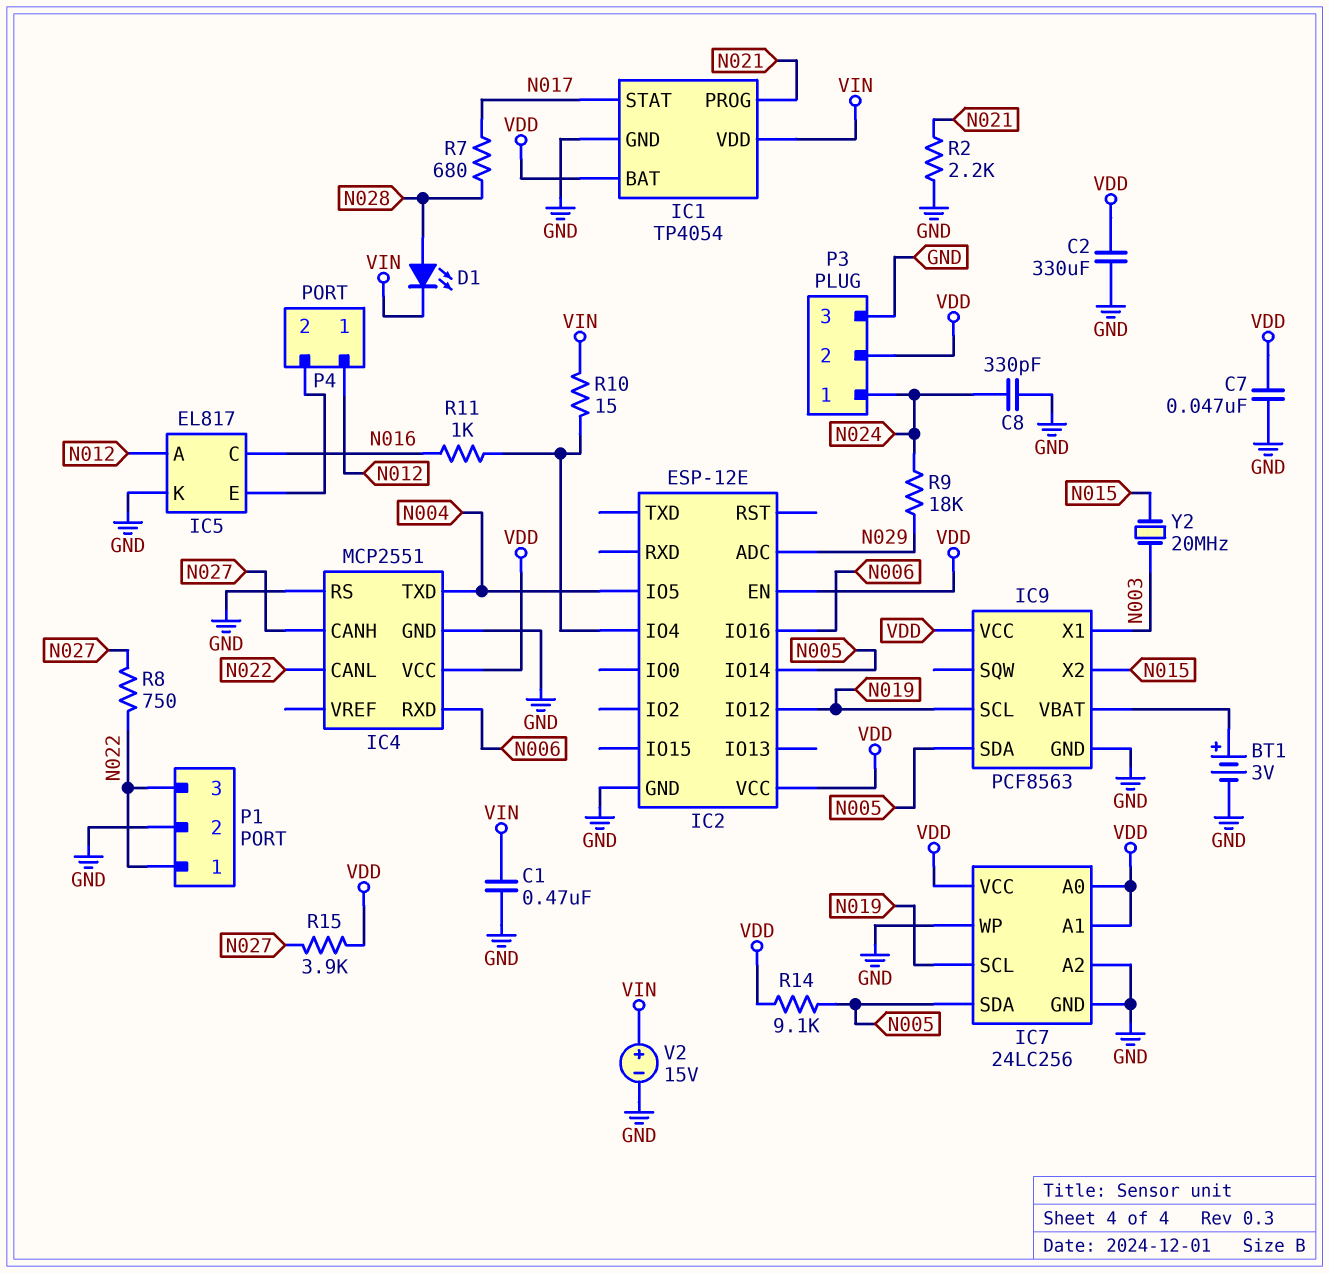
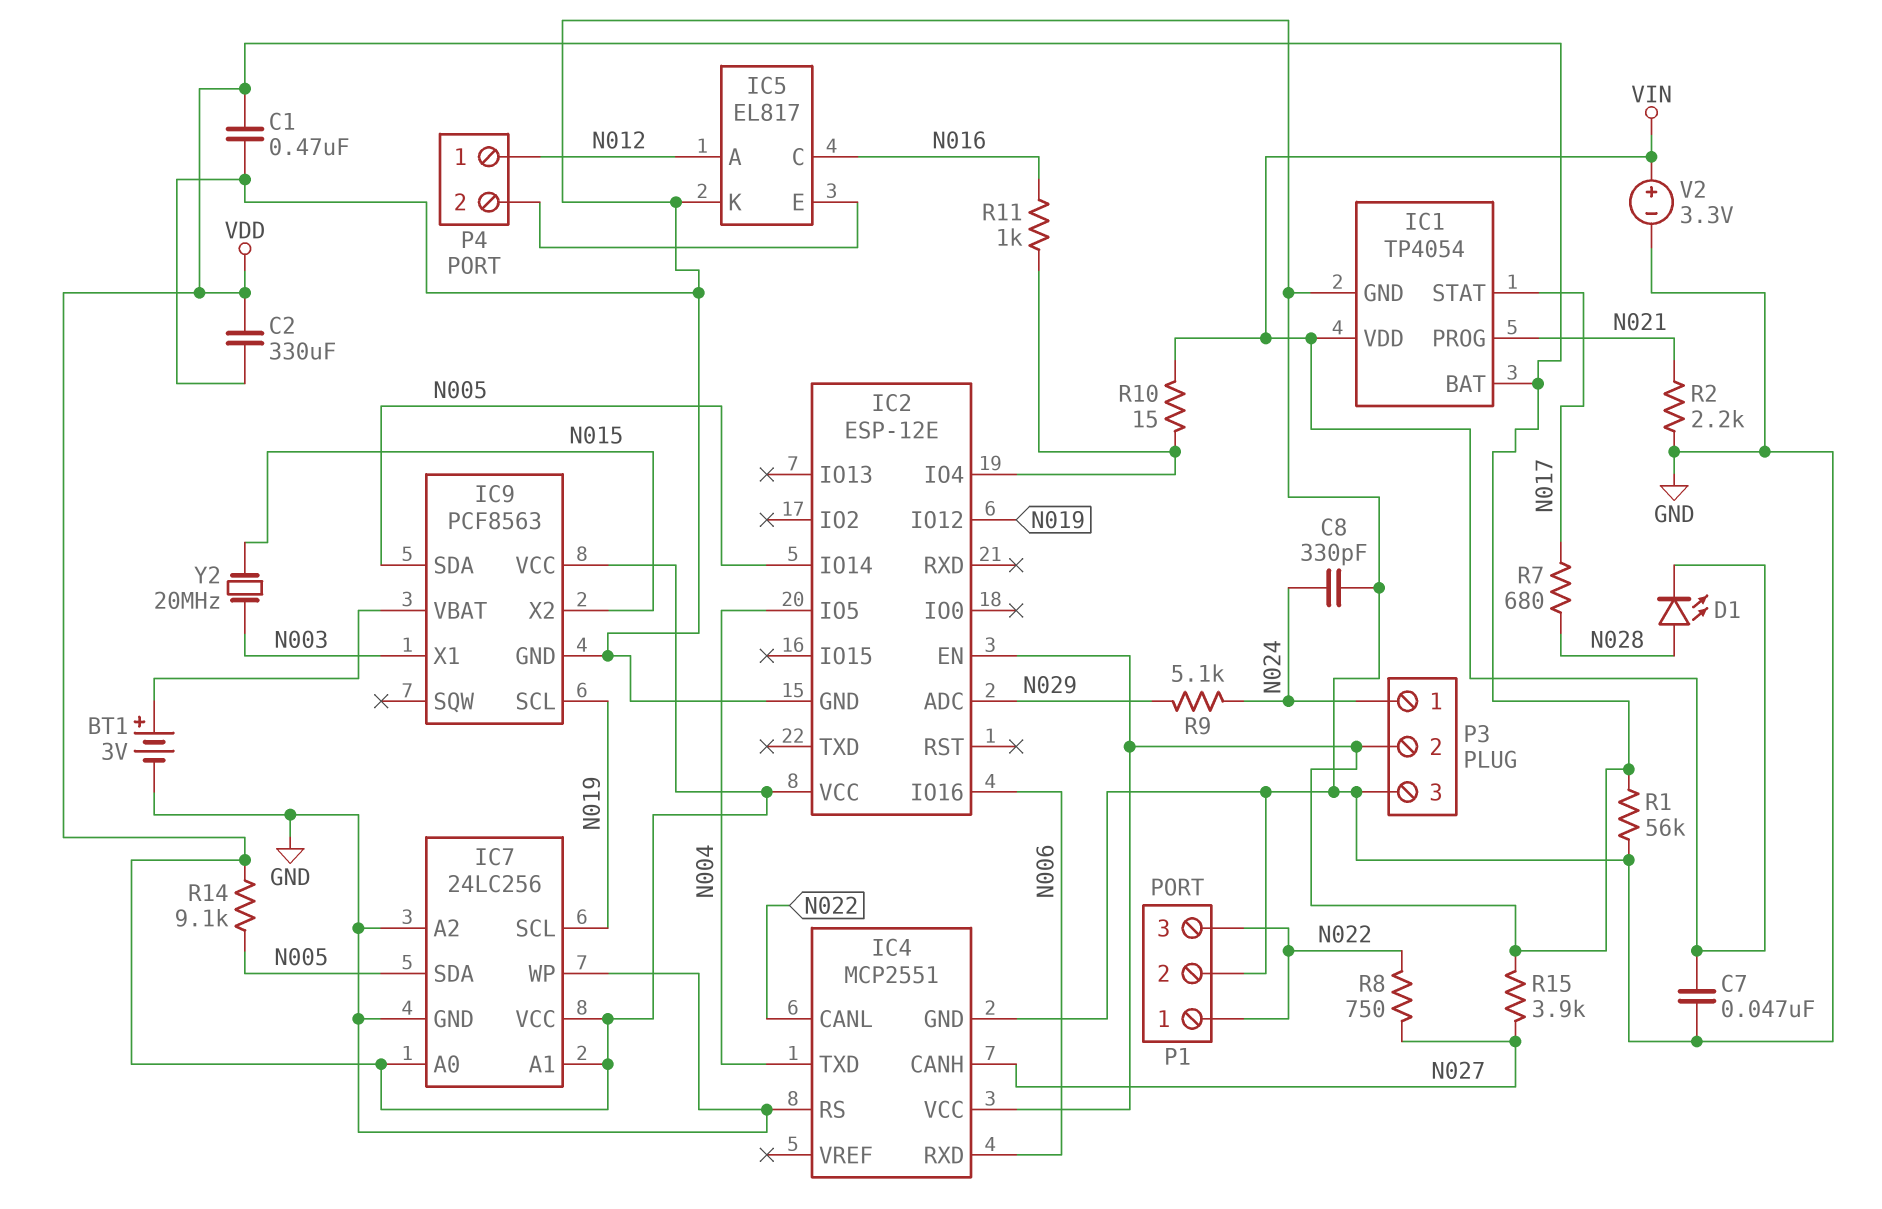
C1: 470nF (GND, VIN) -> 470nF (GND, VDD)
C7: 47nF (GND, VDD) -> 47nF (GND, VIN)
R1: none -> 56k (GND, VDD)
R9: 18k (N024, N029) -> 5.1k (N024, N029)
V2: 15V (plus VIN, minus GND) -> 3.3V (plus VIN, minus GND)

